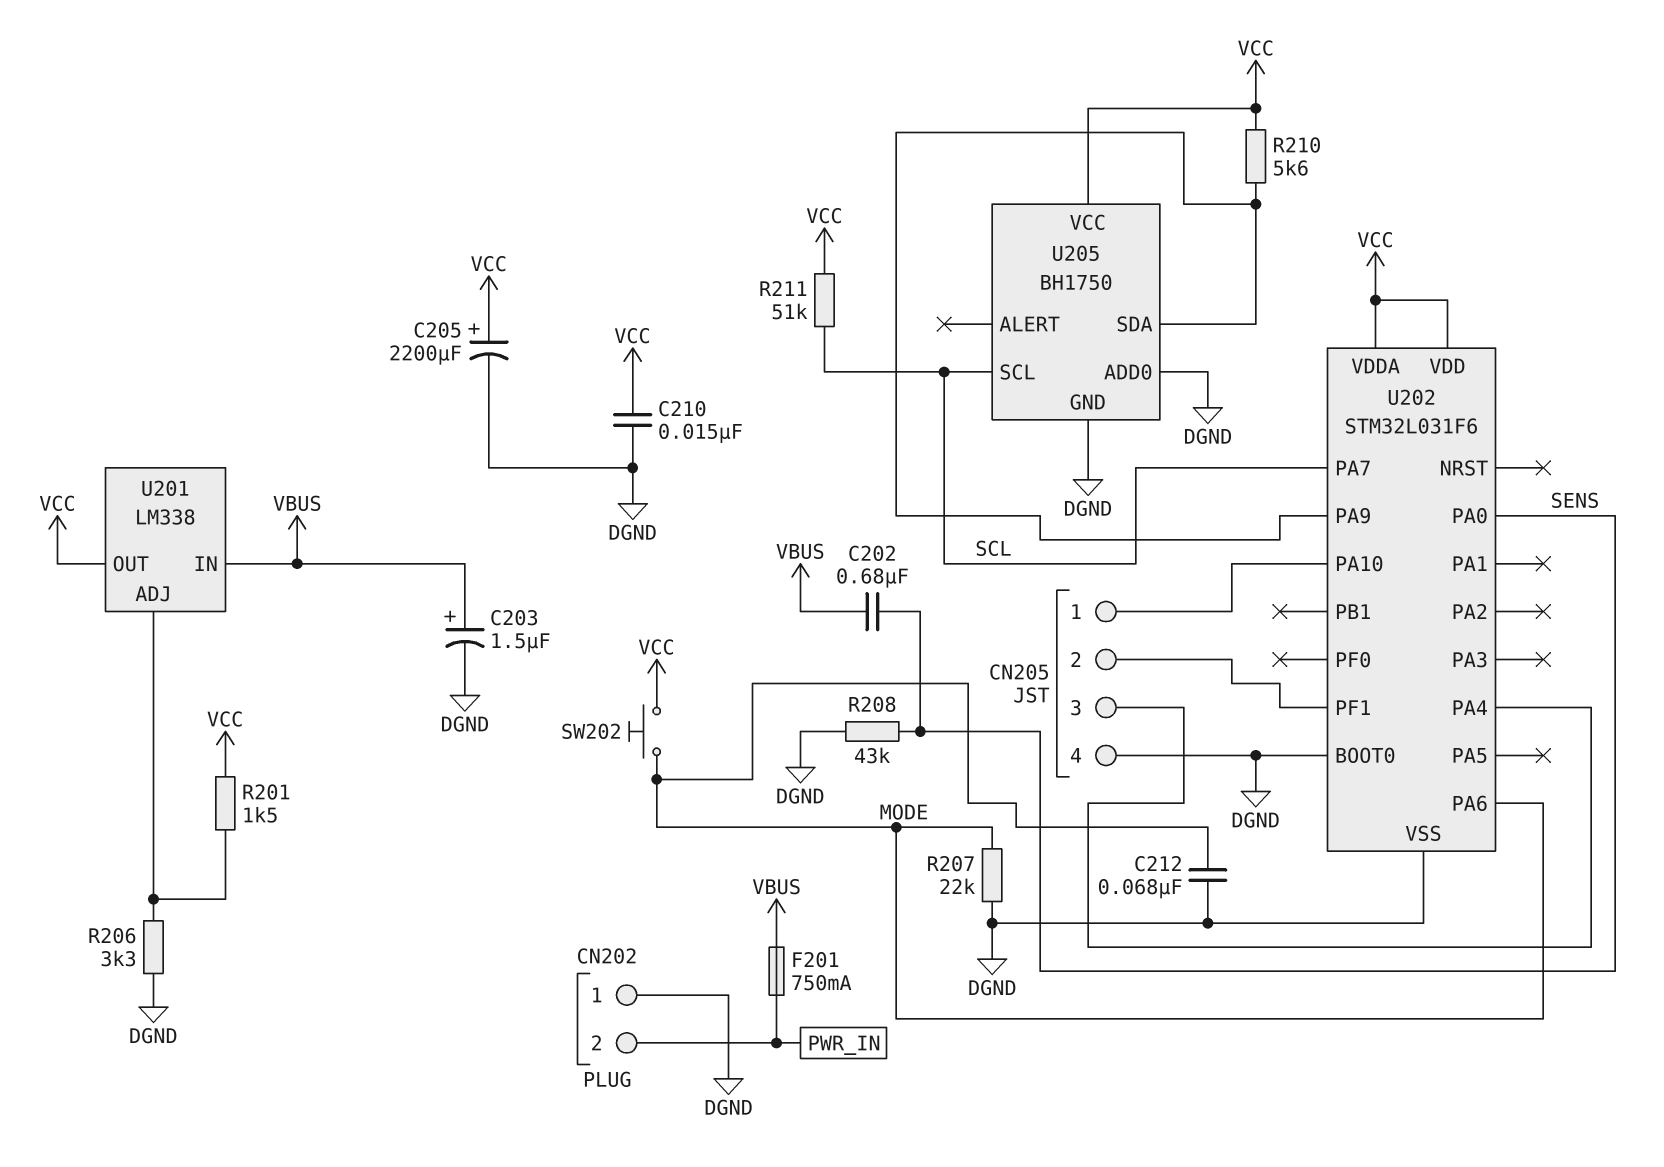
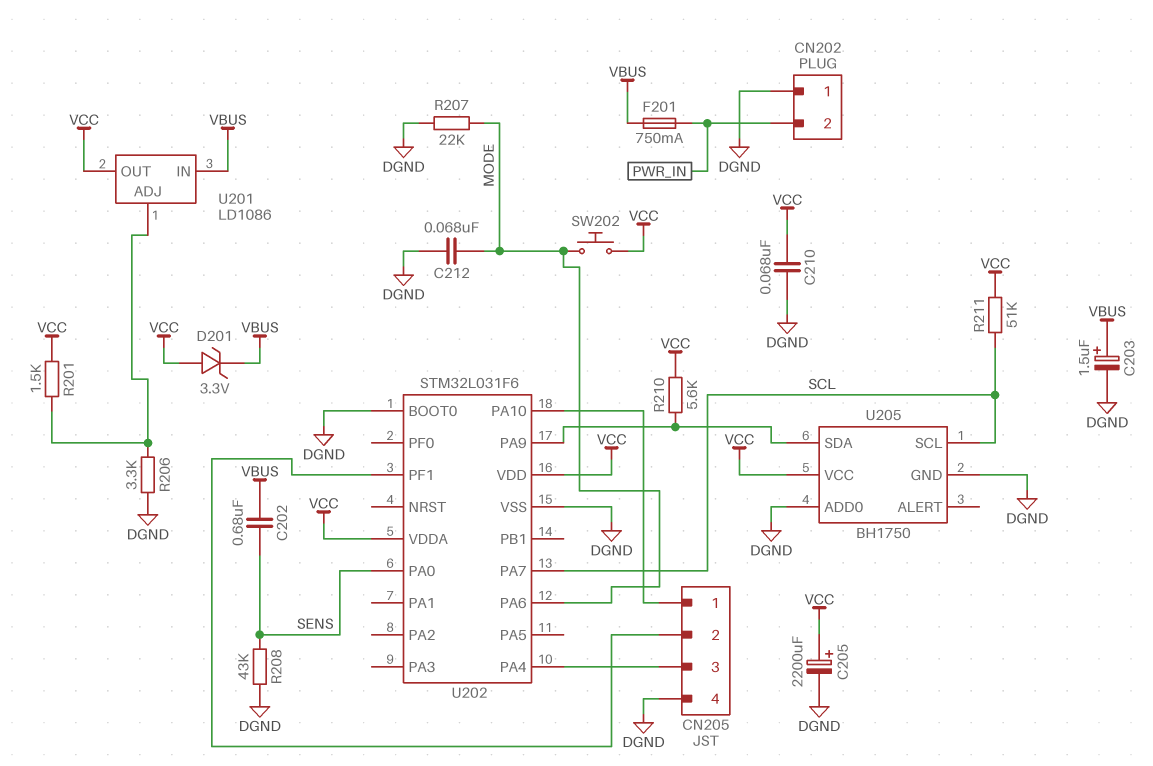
C210: 15nF (DGND, VCC) -> 68nF (DGND, VCC)
D201: none -> zener 3.3V (A VCC, K VBUS)
U201: LM338 -> LD1086

